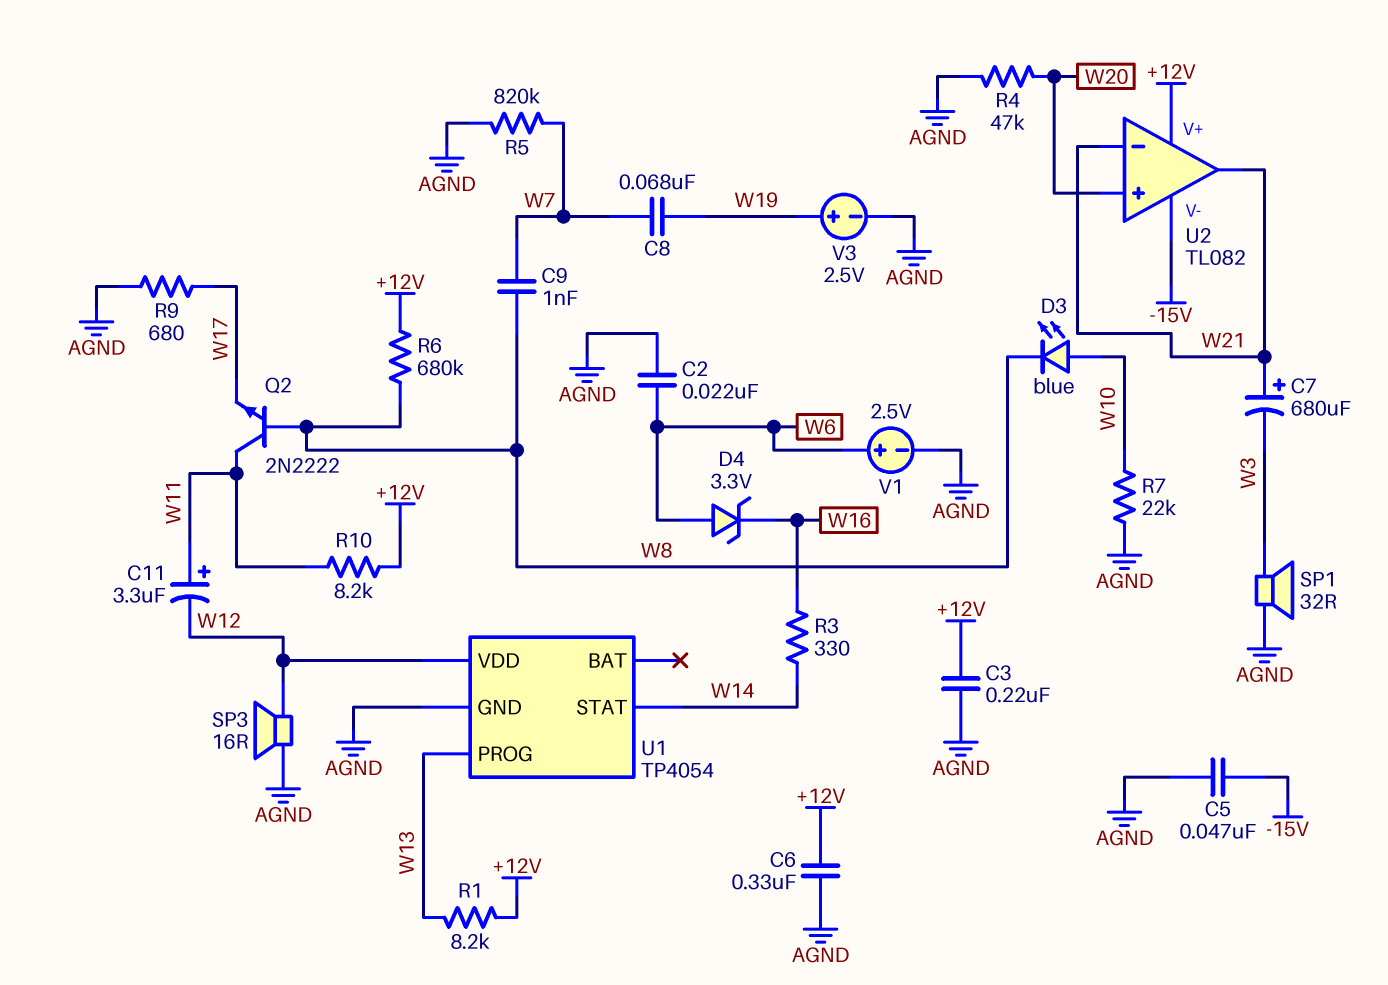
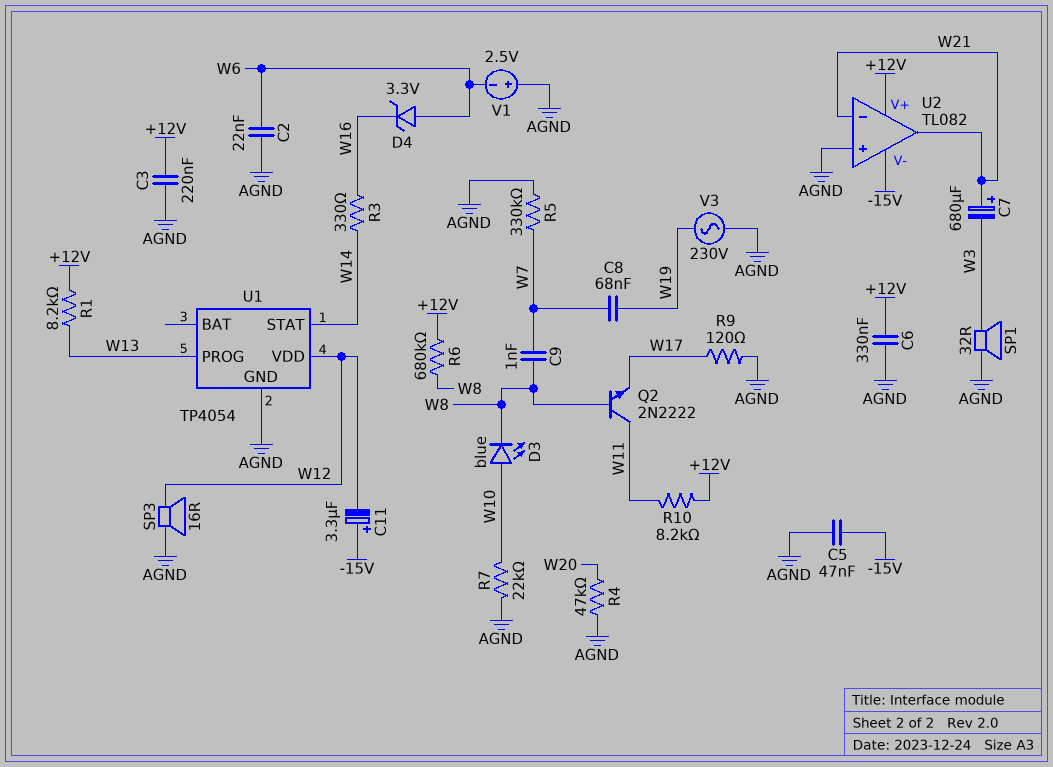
C11: 3.3uF (plus W11, minus W12) -> 3.3uF (plus -15V, minus W12)
R5: 820k (AGND, W7) -> 330k (AGND, W7)
R9: 680 (AGND, W17) -> 120 (AGND, W17)
U2 pin in+: W20 -> AGND
V1: 2.5V (plus W6, minus AGND) -> 2.5V (plus AGND, minus W6)
V3: 2.5V (plus W19, minus AGND) -> AC 230V (AGND, W19)

